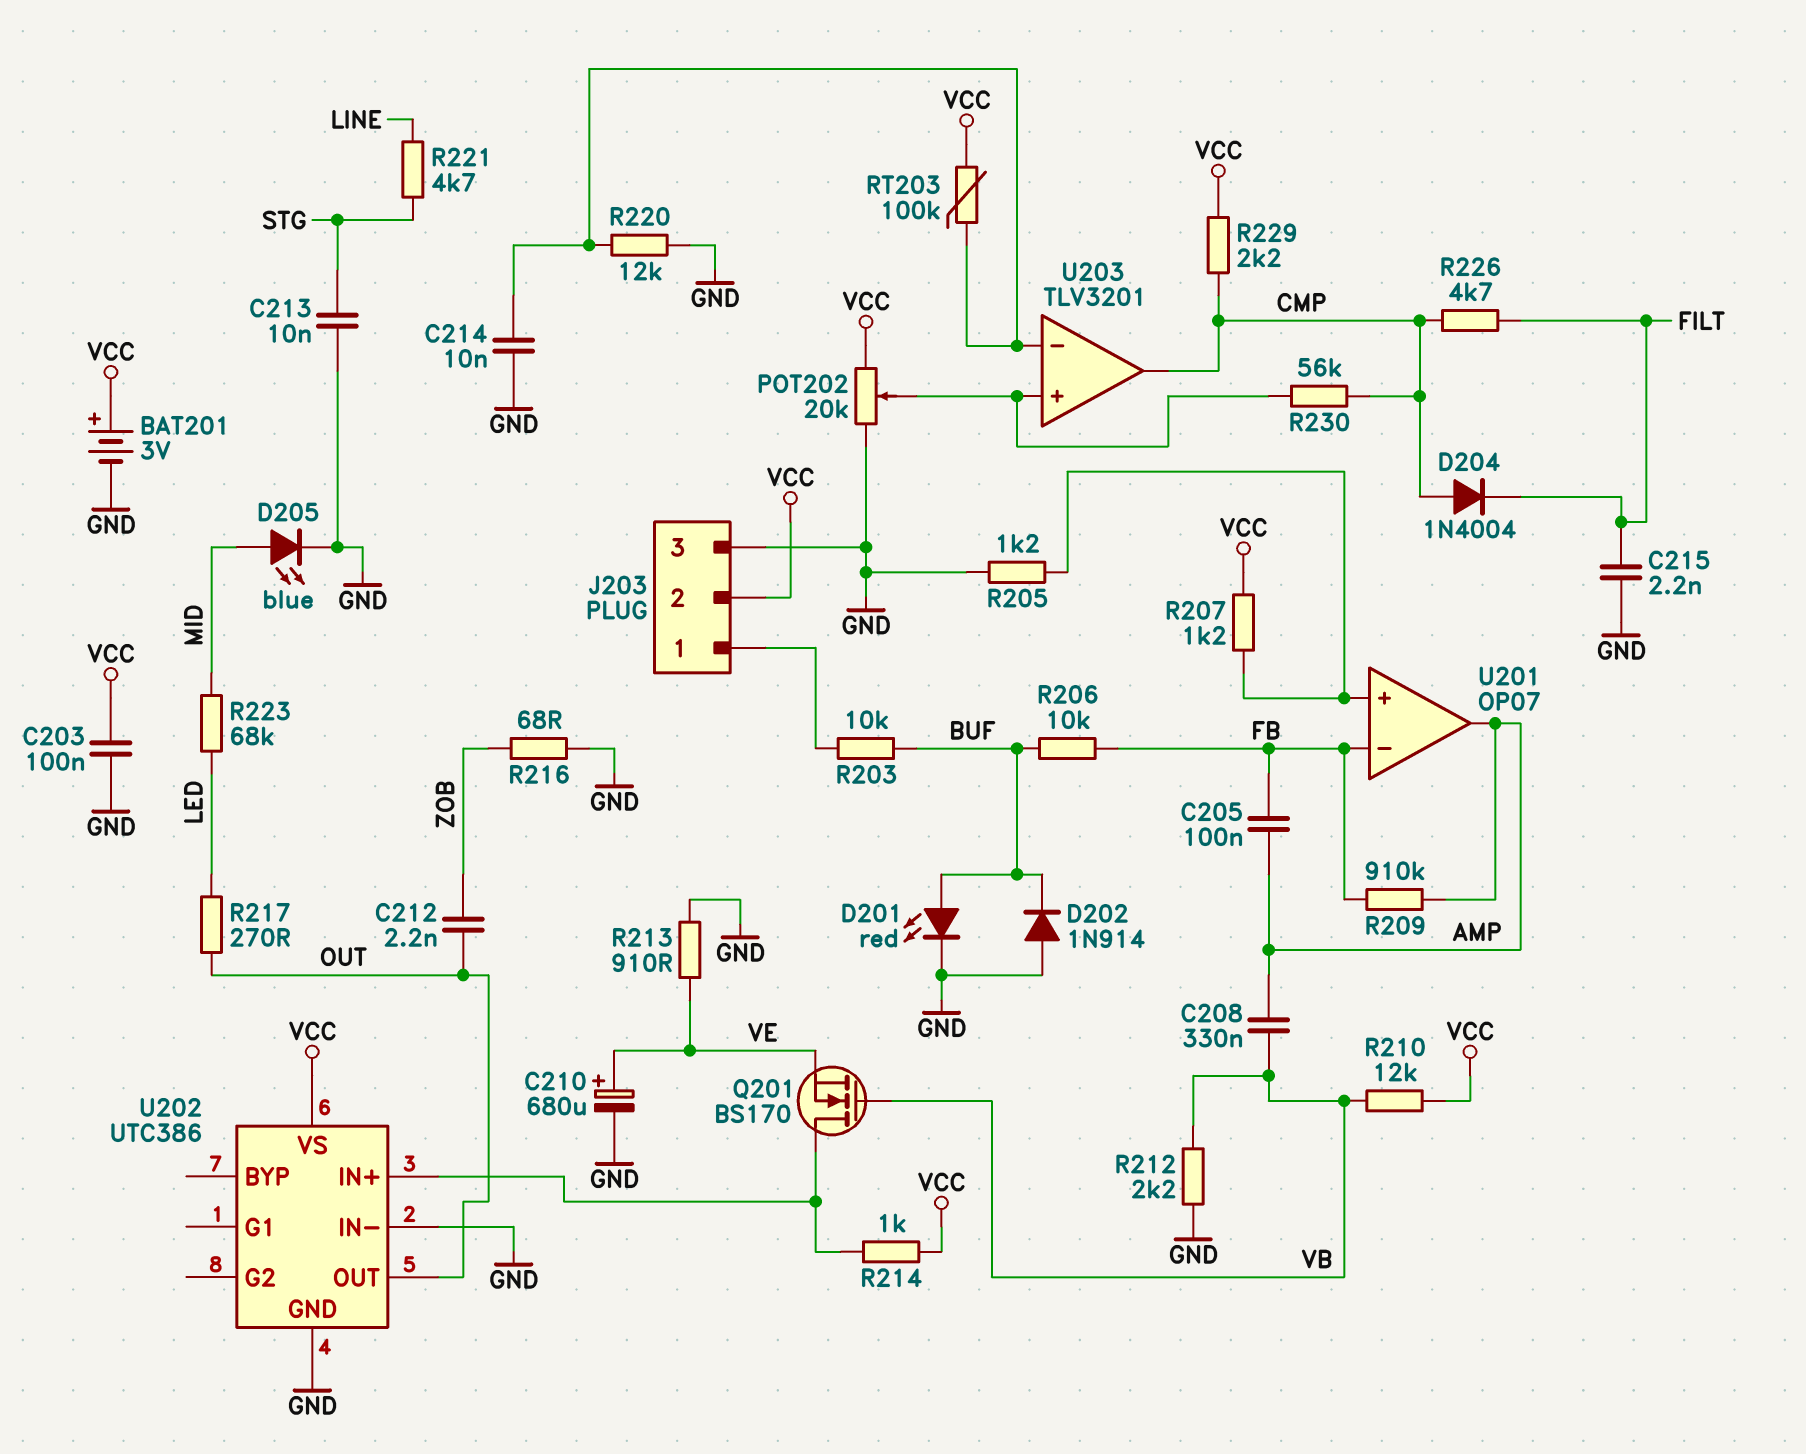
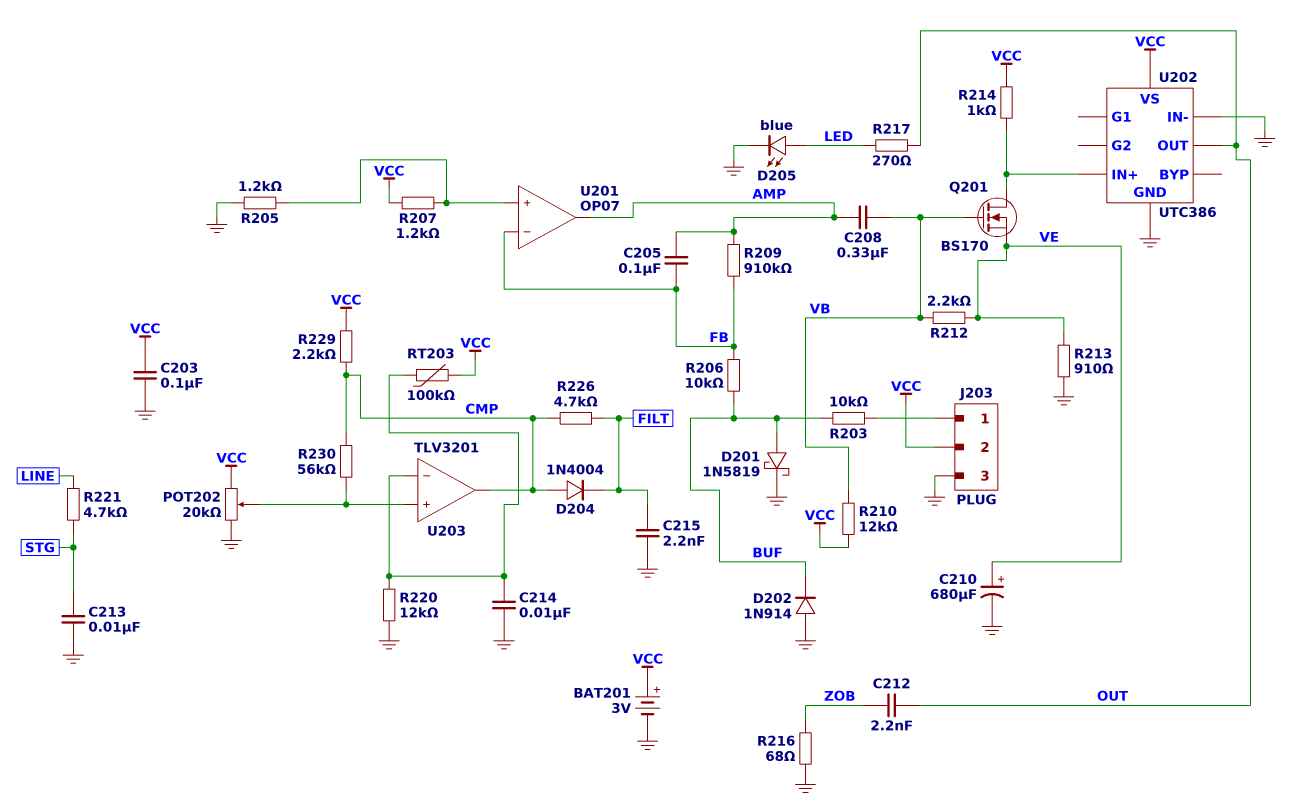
D201: LED red (A BUF, K GND) -> schottky 1N5819 (A BUF, K GND)
D205: LED blue (A MID, K GND) -> LED blue (A LED, K GND)
R212: 2.2k (GND, VB) -> 2.2k (VB, VE)
R223: 68k (LED, MID) -> none

